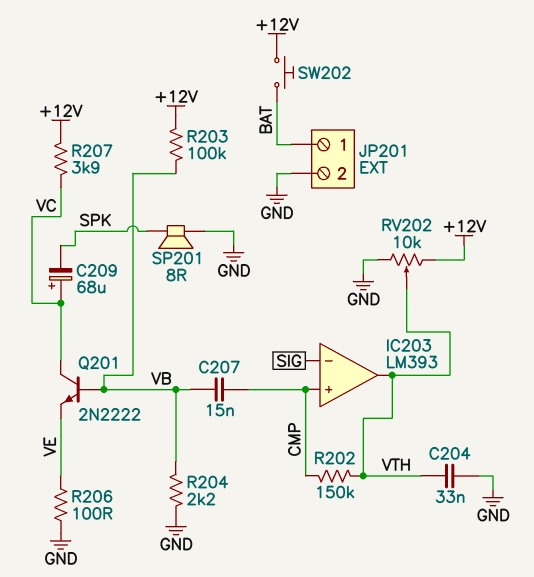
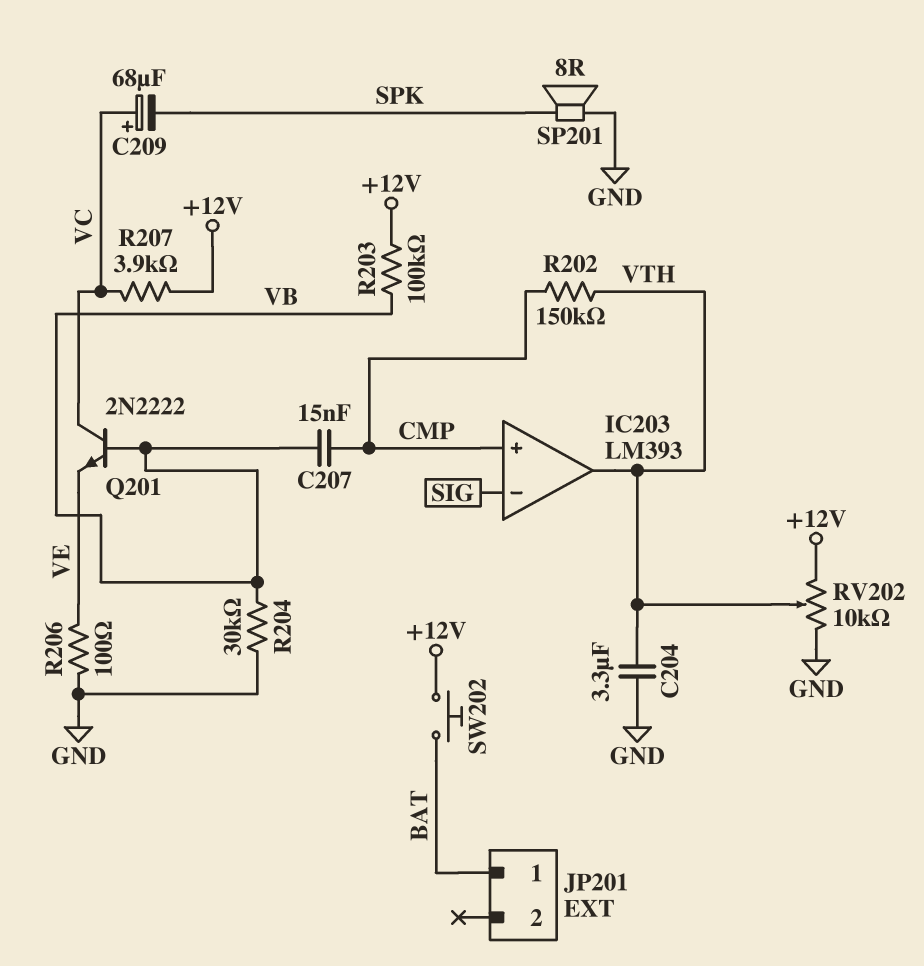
C204: 33nF (GND, VTH) -> 3.3uF (GND, VTH)
JP201 pin 2: GND -> none
R204: 2.2k (GND, VB) -> 30k (GND, VB)

